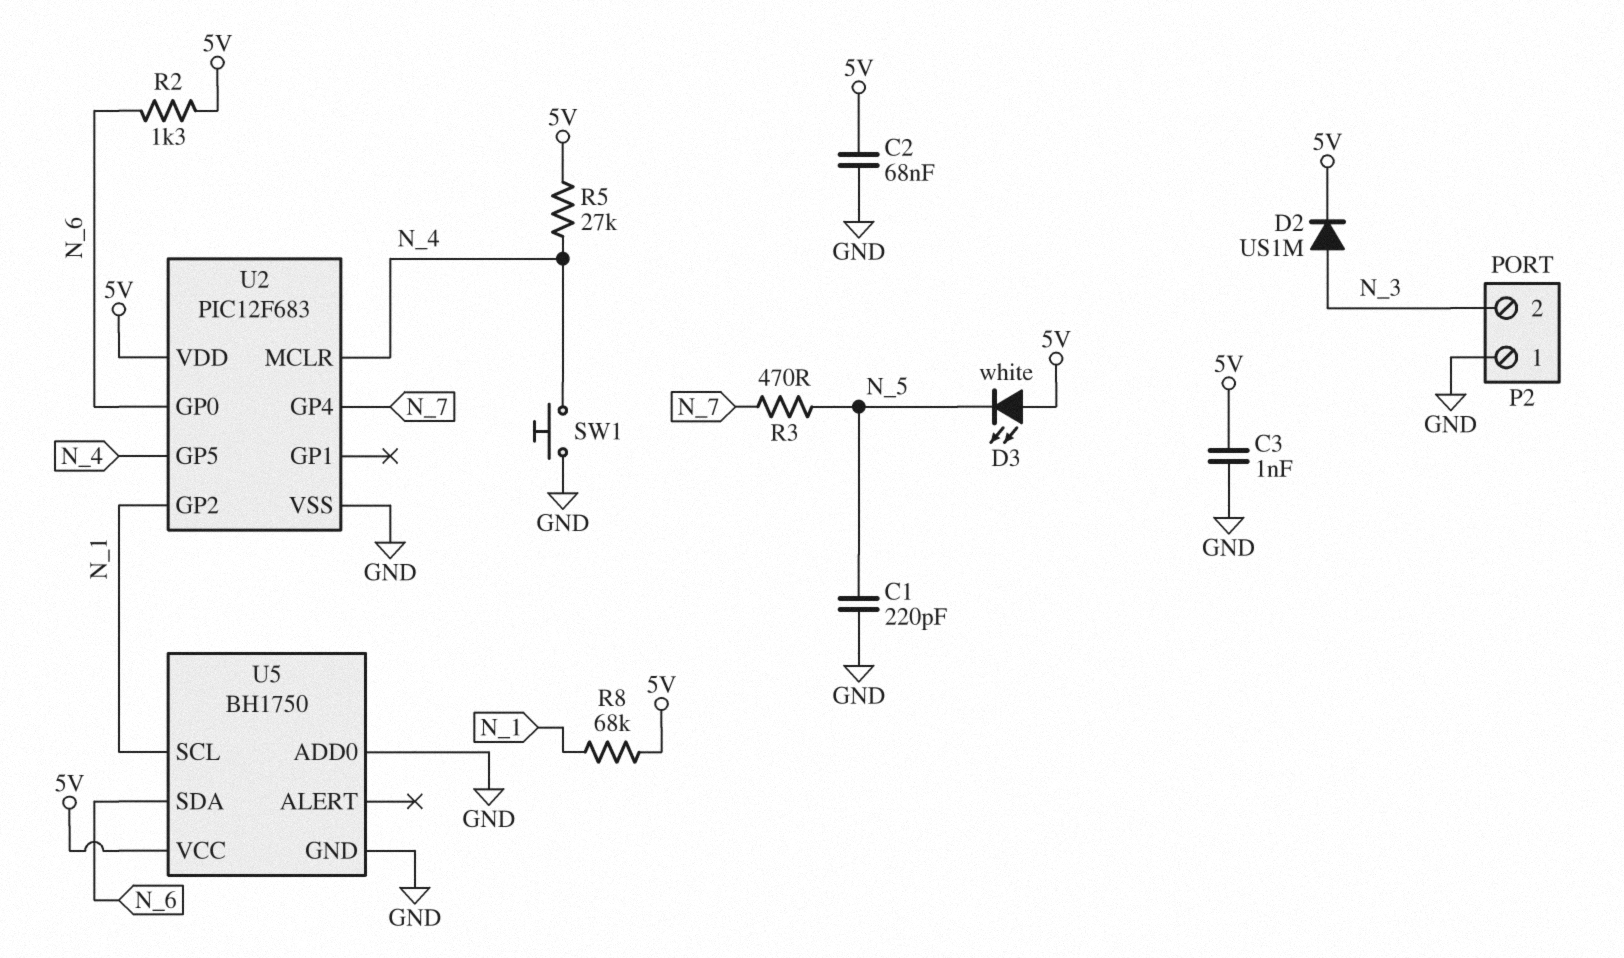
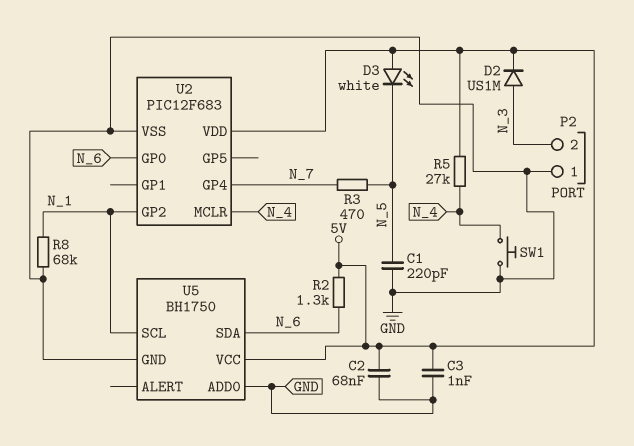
R8: 68k (5V, N_1) -> 68k (GND, N_1)
U2 pin GP5: N_4 -> none

